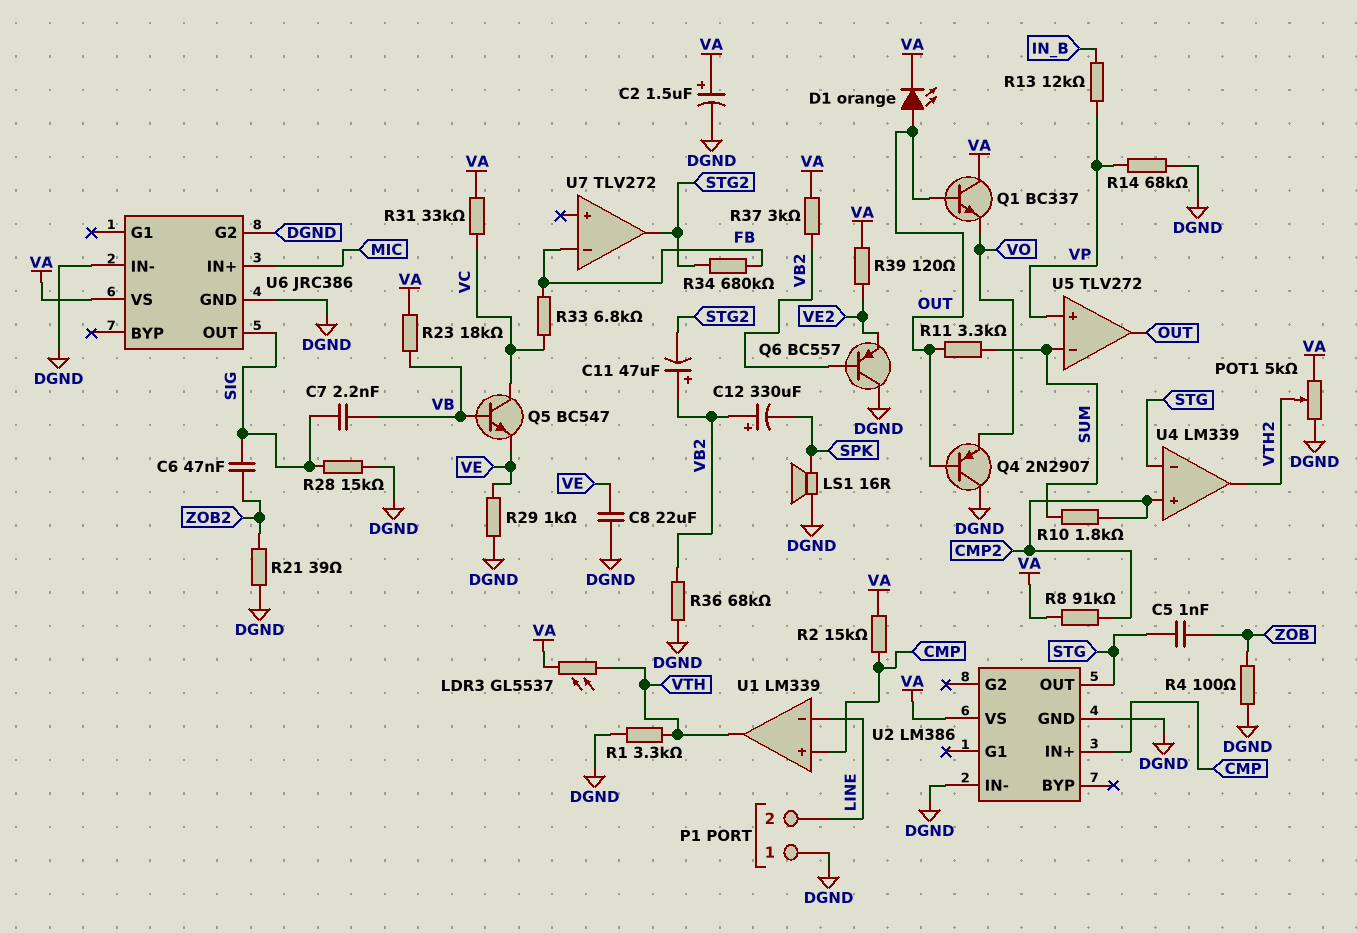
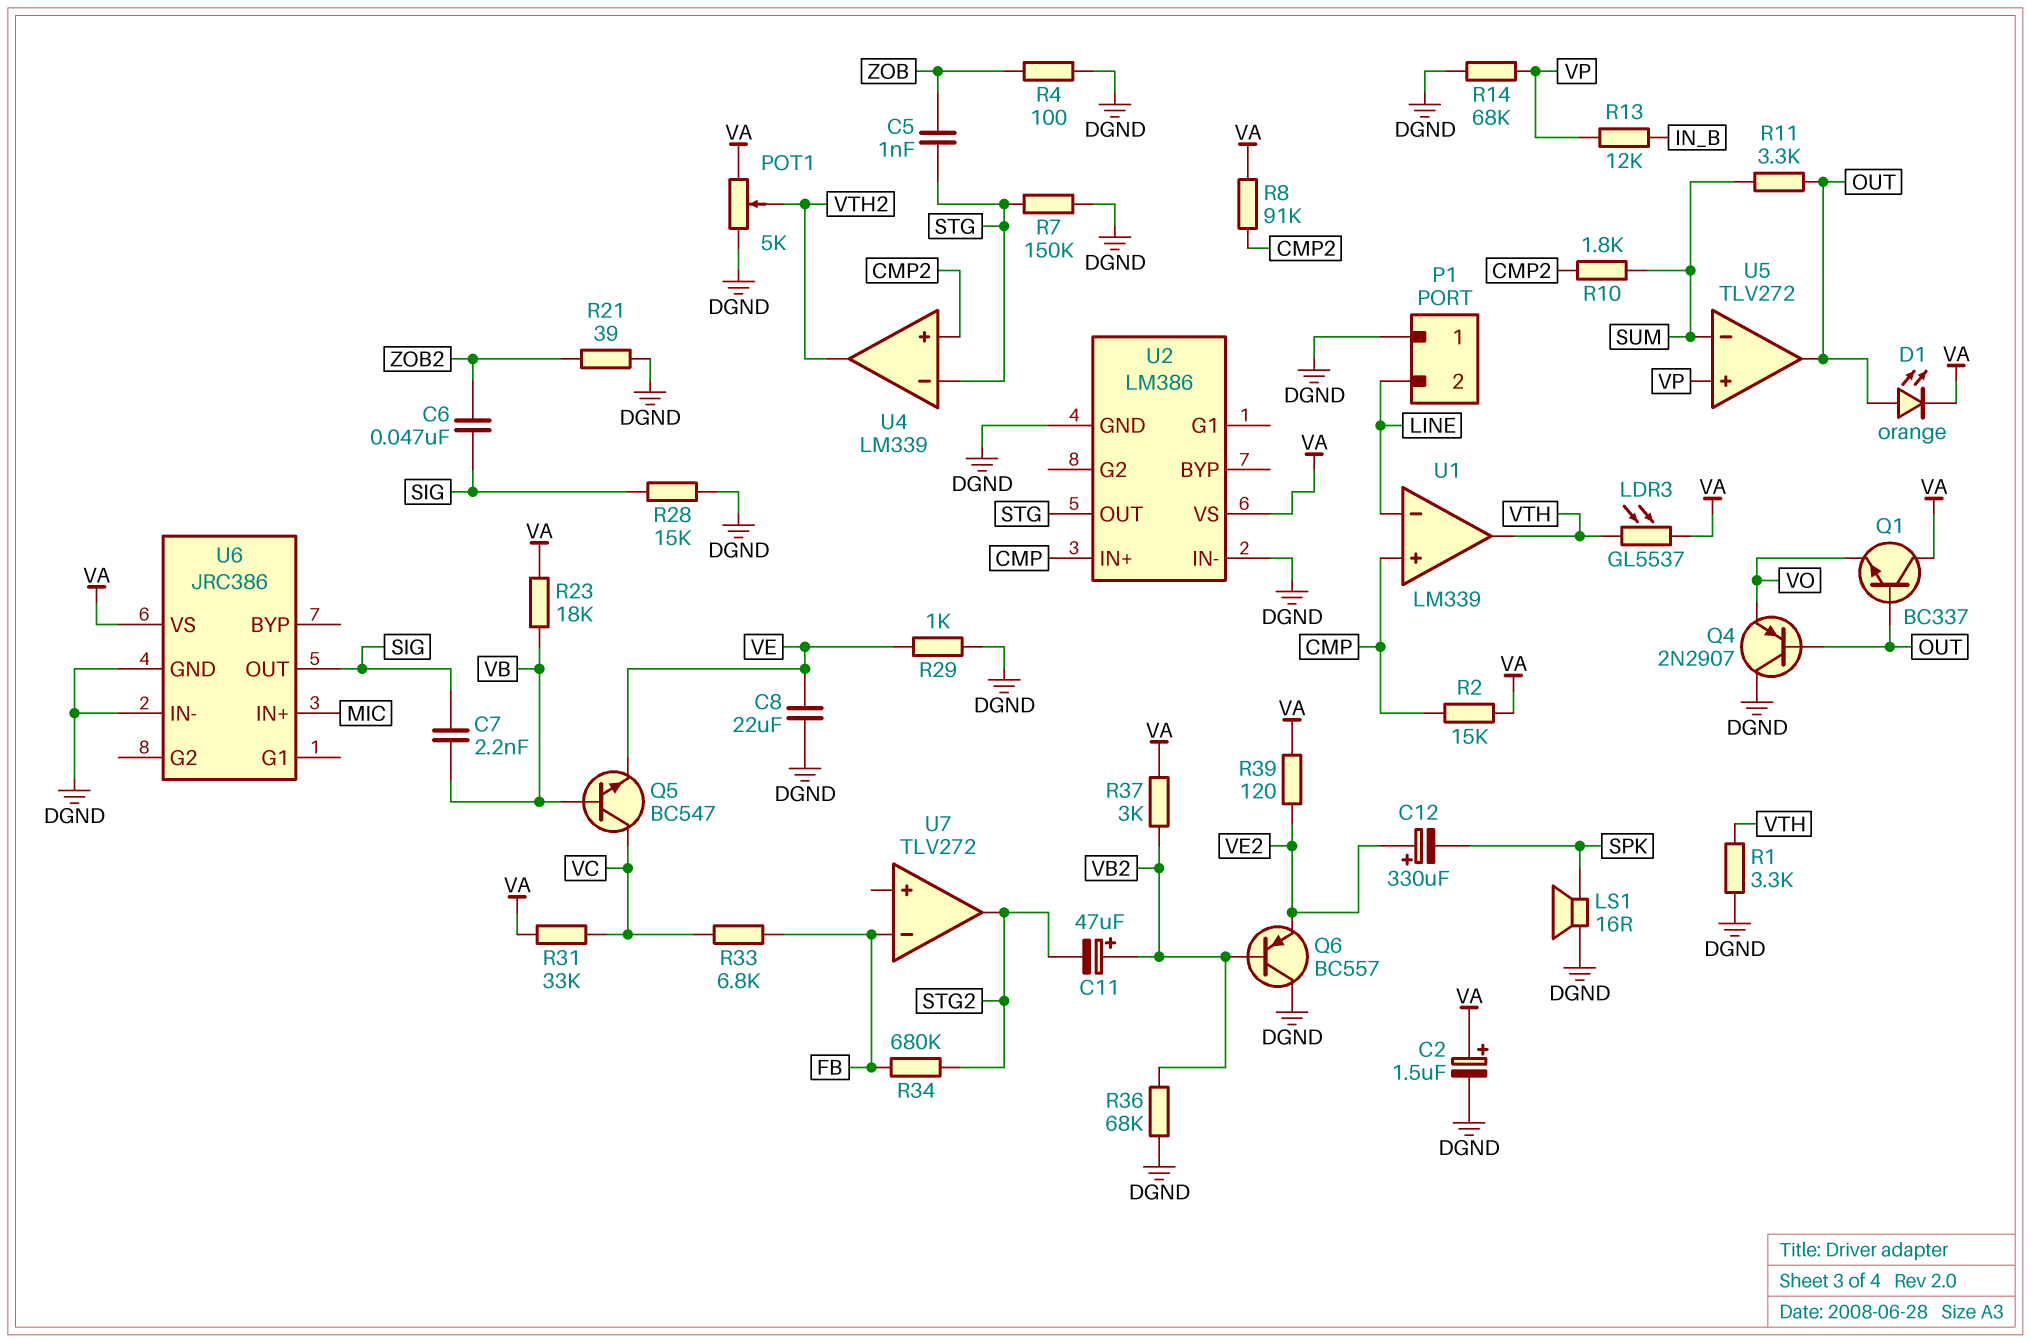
C12: 330uF (plus VB2, minus SPK) -> 330uF (plus VE2, minus SPK)
R7: none -> 150k (DGND, STG)
U6 pin G2: DGND -> none

